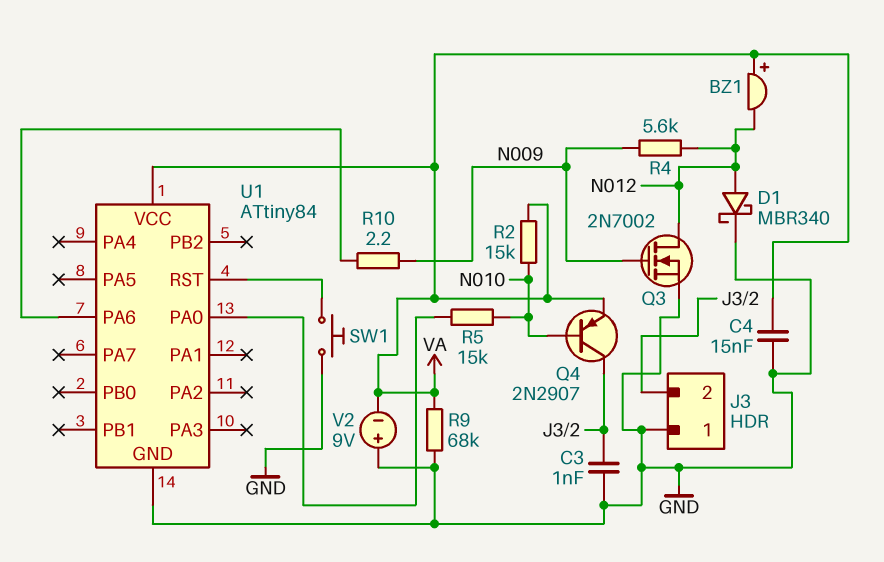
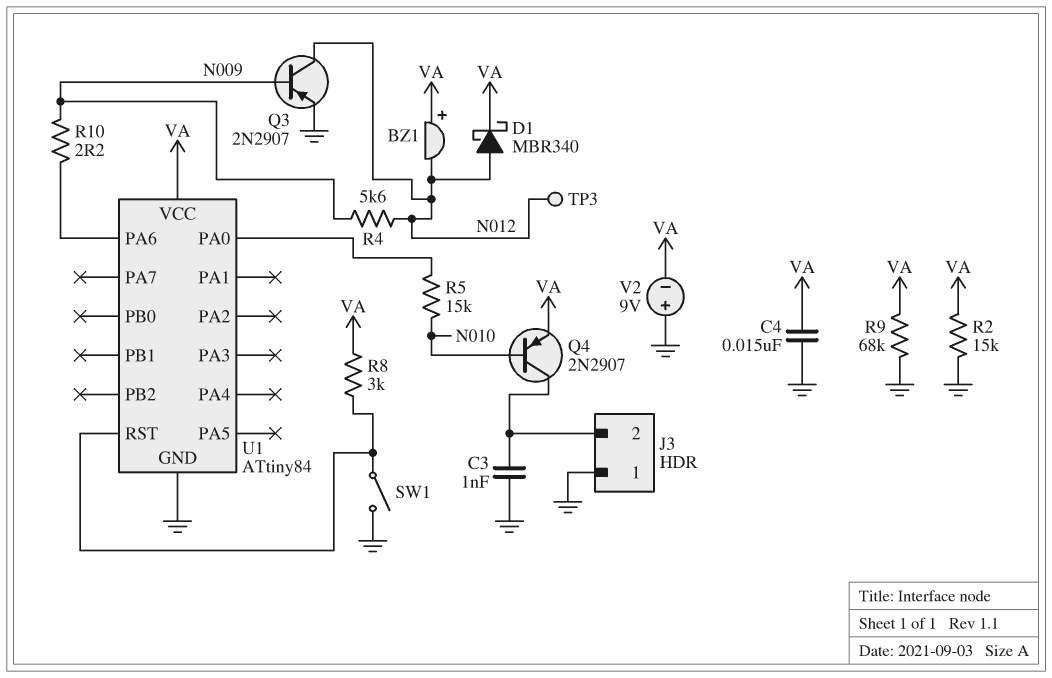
D1: schottky MBR340 (A N012, K GND) -> schottky MBR340 (A N012, K VA)
Q3: NMOS 2N7002 (G N009, D N012, S GND) -> PNP 2N2907 (B N009, C N012, E GND)
R2: 15k (N010, VA) -> 15k (GND, VA)
R8: none -> 3k (U1/RST, VA)
SW1: button (GND, U1/RST) -> switch (GND, U1/RST)
TP3: none -> test point (N012)

